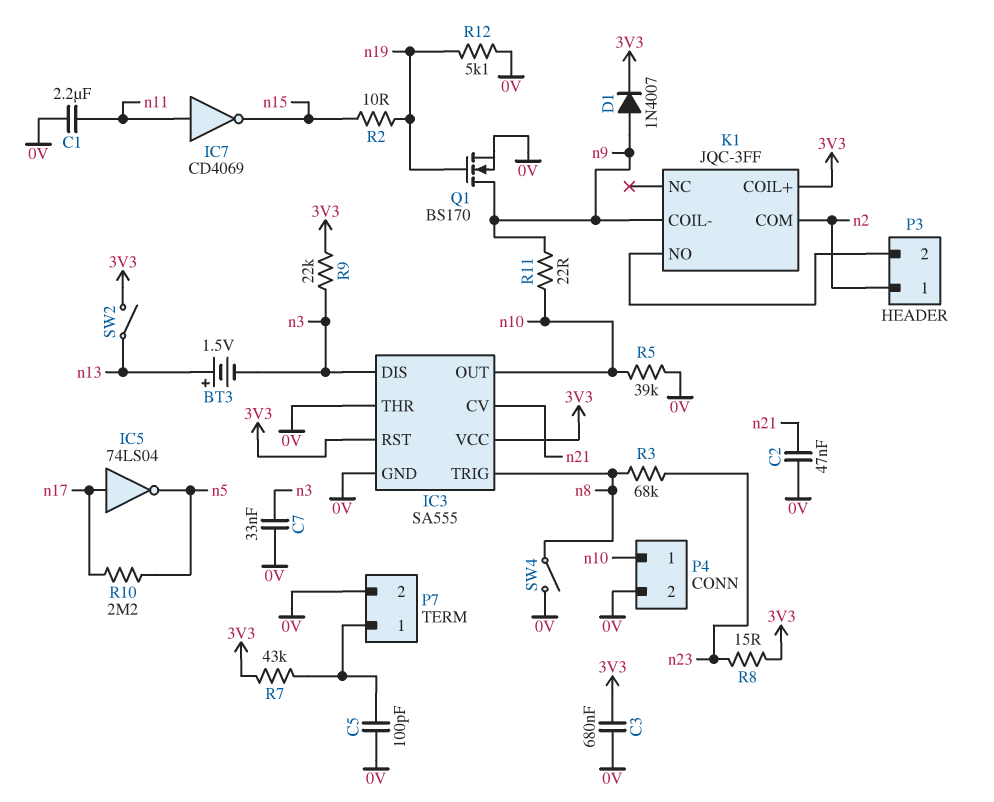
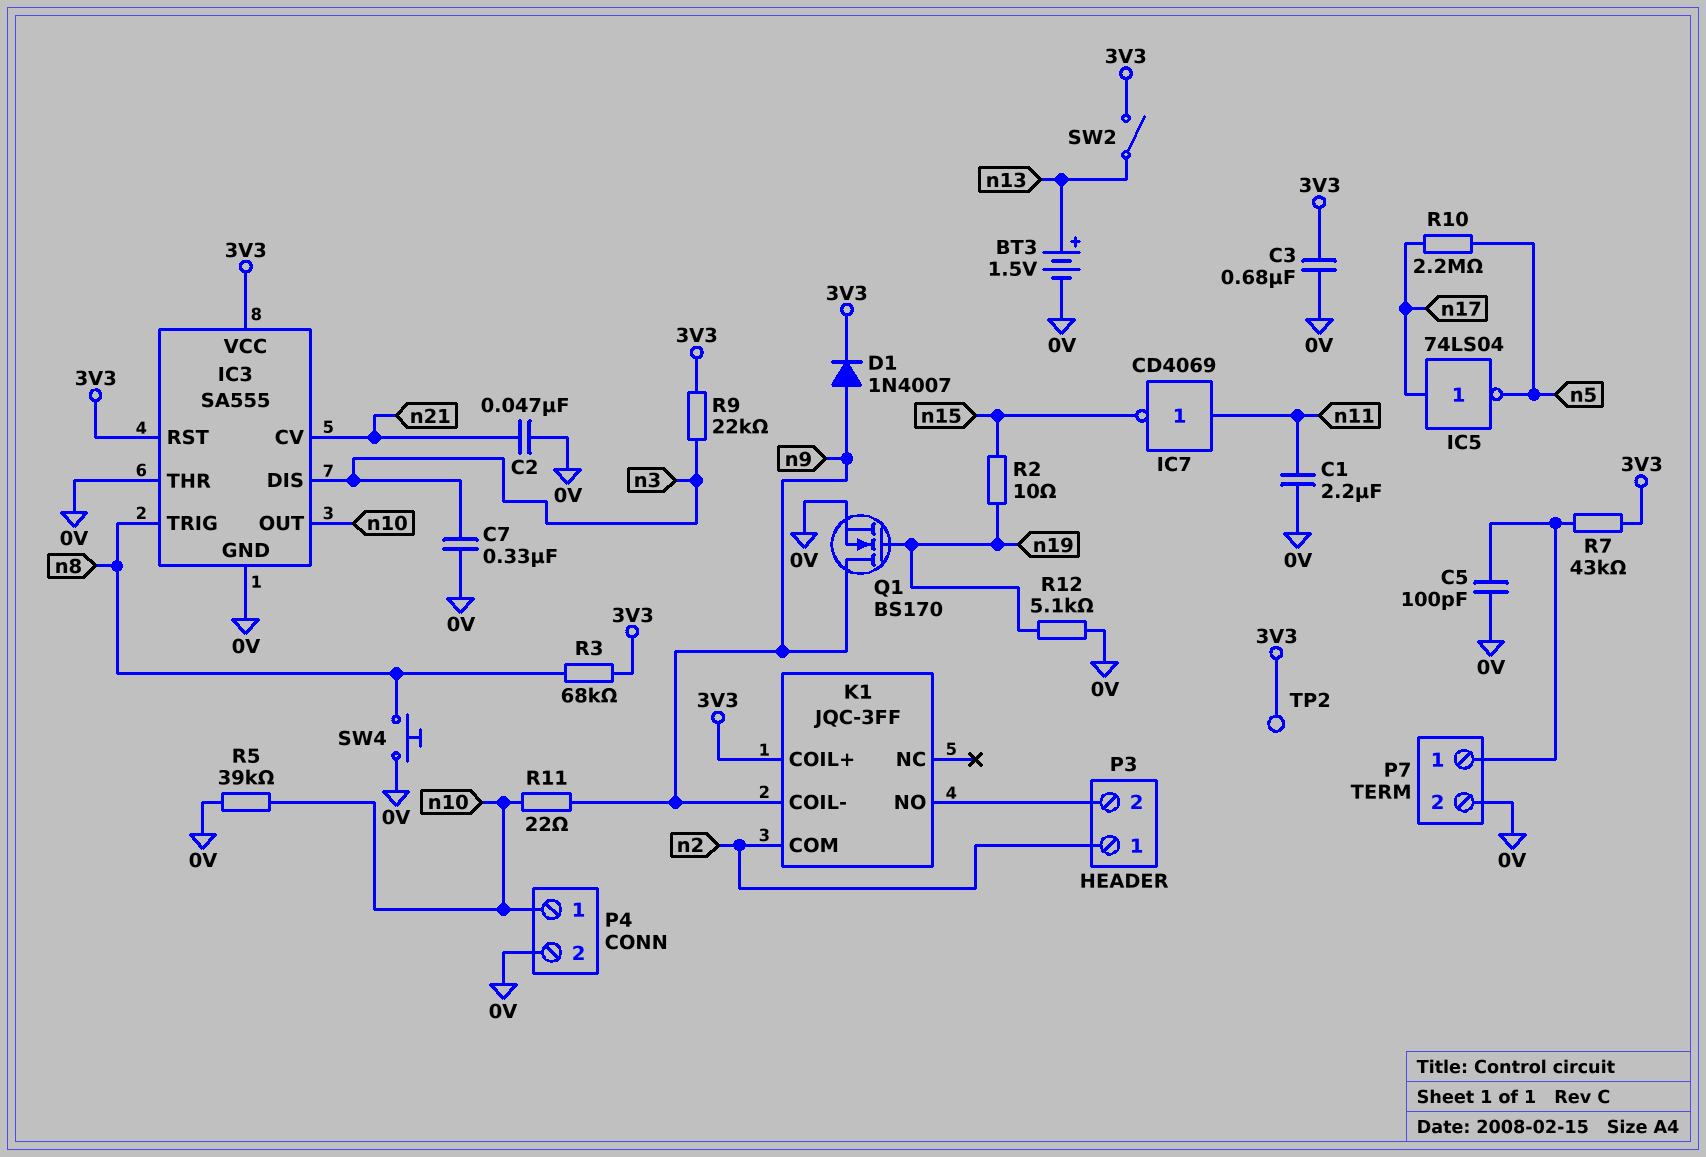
BT3: 1.5V (plus n13, minus n3) -> 1.5V (plus n13, minus 0V)
C7: 33nF (0V, n3) -> 330nF (0V, n3)
R3: 68k (n8, n23) -> 68k (3V3, n8)
R8: 15 (3V3, n23) -> none
SW4: switch (0V, n8) -> button (0V, n8)
TP2: none -> test point (3V3)

